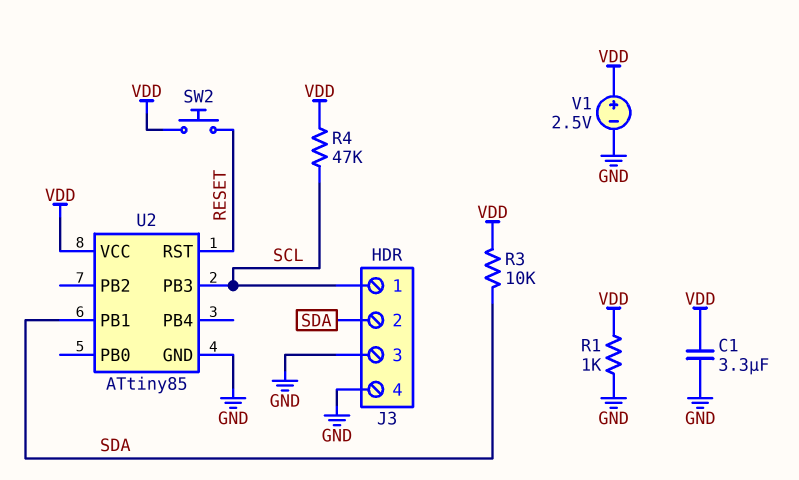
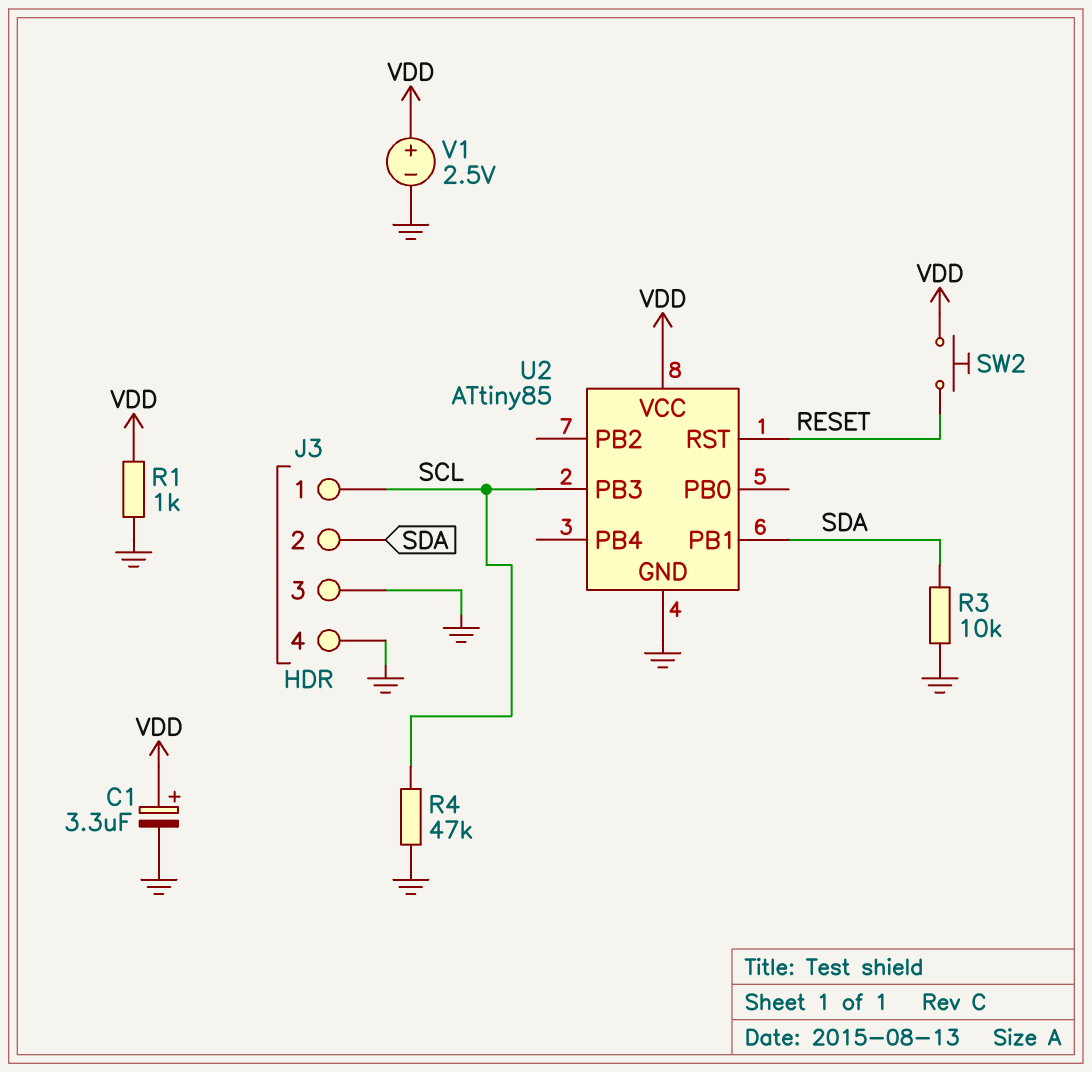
C1: 3.3uF (GND, VDD) -> 3.3uF (plus VDD, minus GND)
R3: 10k (SDA, VDD) -> 10k (GND, SDA)
R4: 47k (SCL, VDD) -> 47k (GND, SCL)

